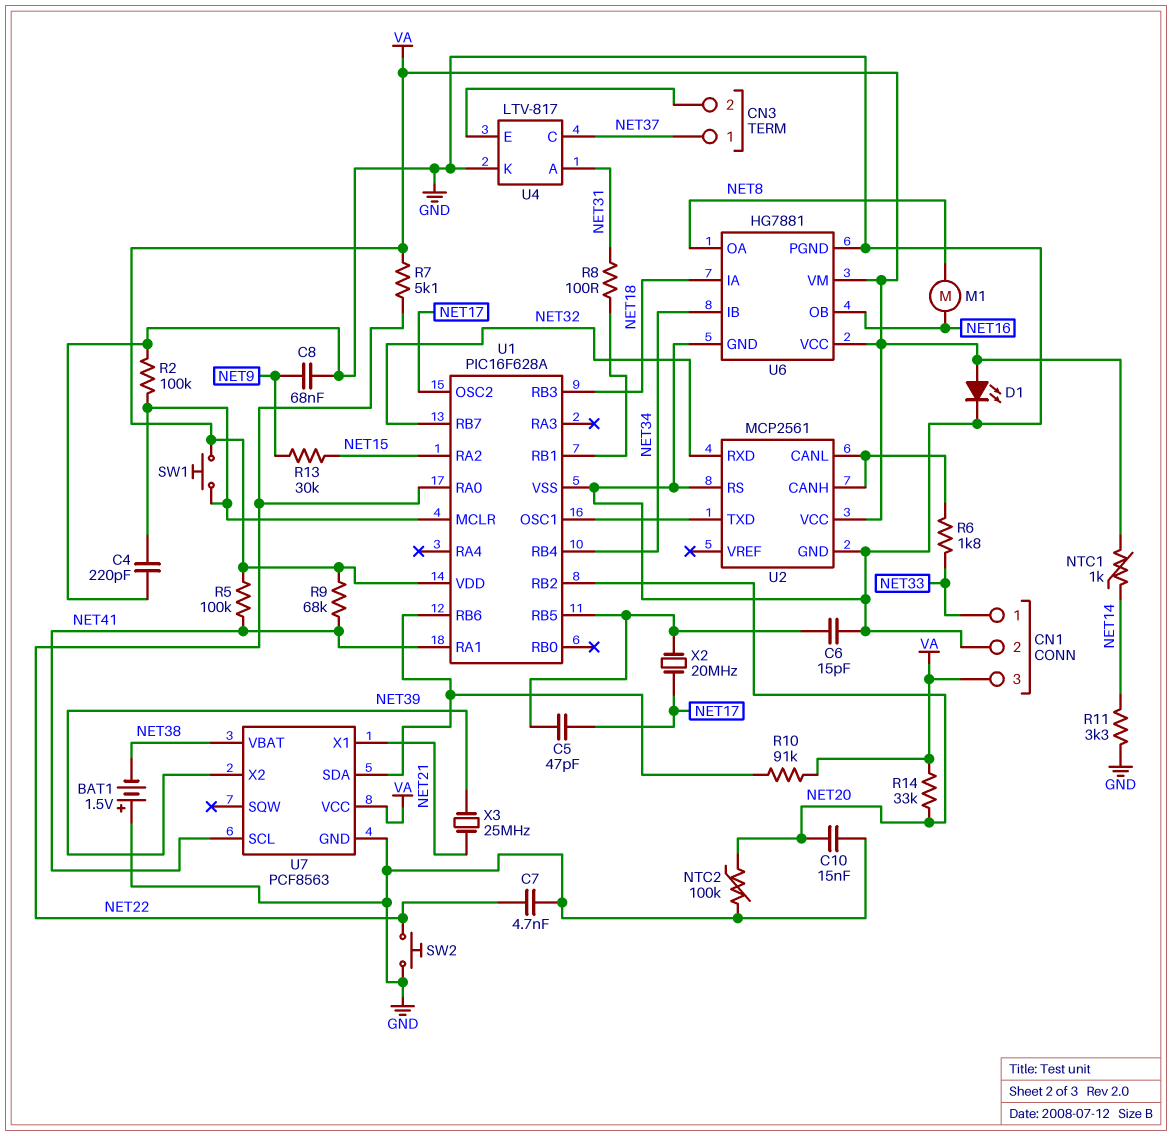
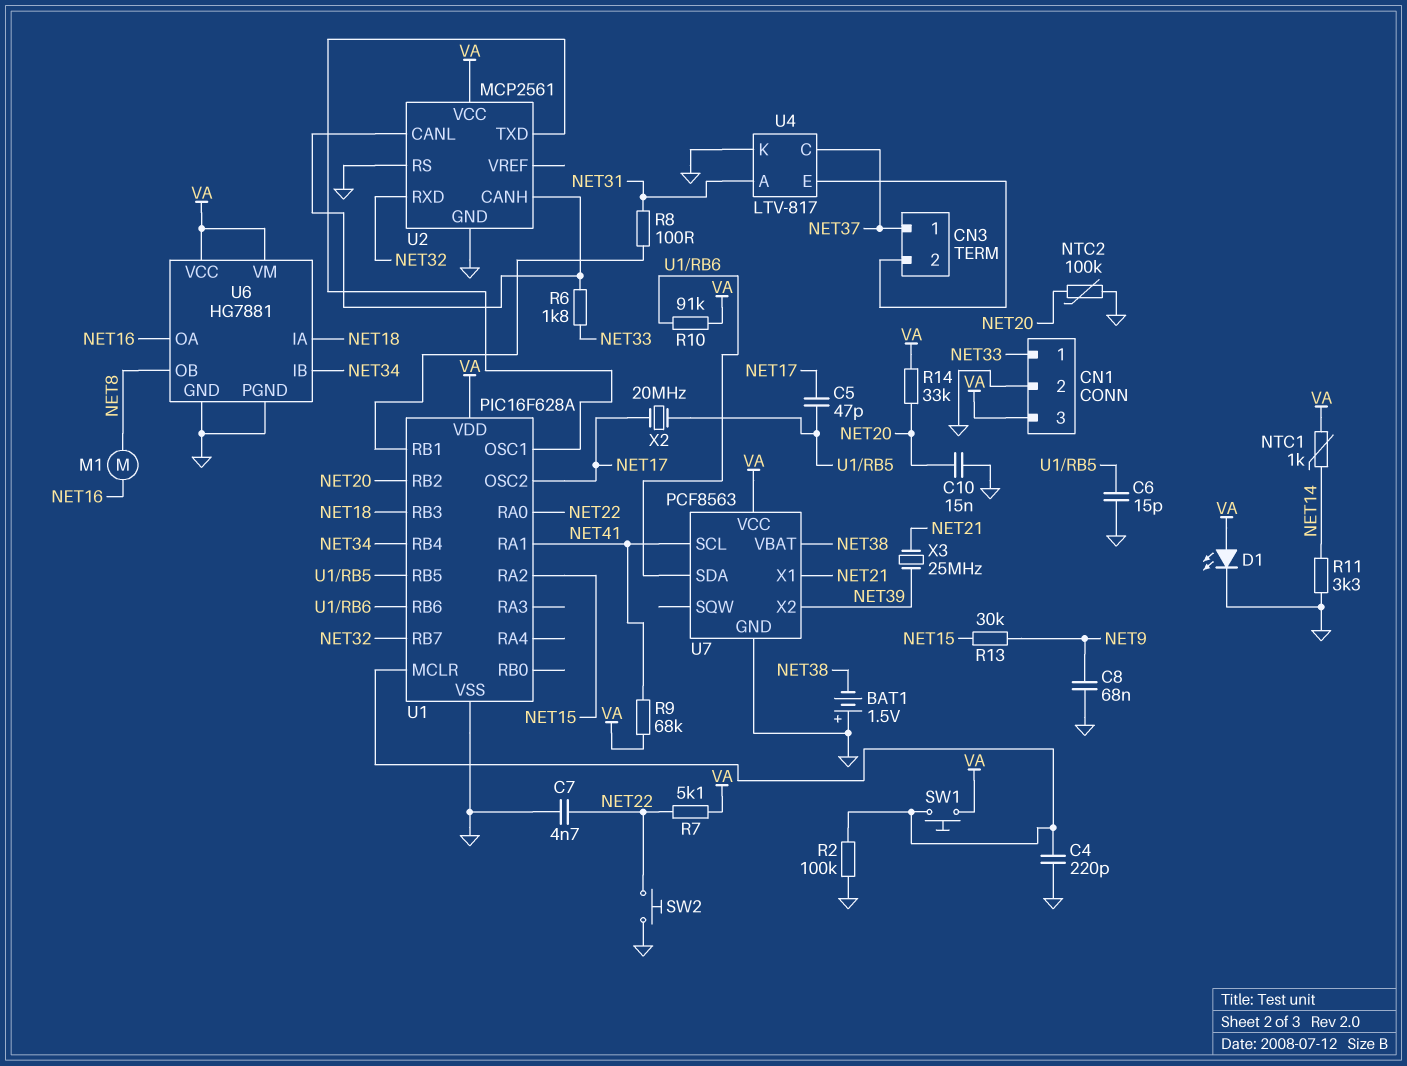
R5: 100k (NET41, VA) -> none
U6 pin OA: NET8 -> NET16
U6 pin OB: NET16 -> NET8

